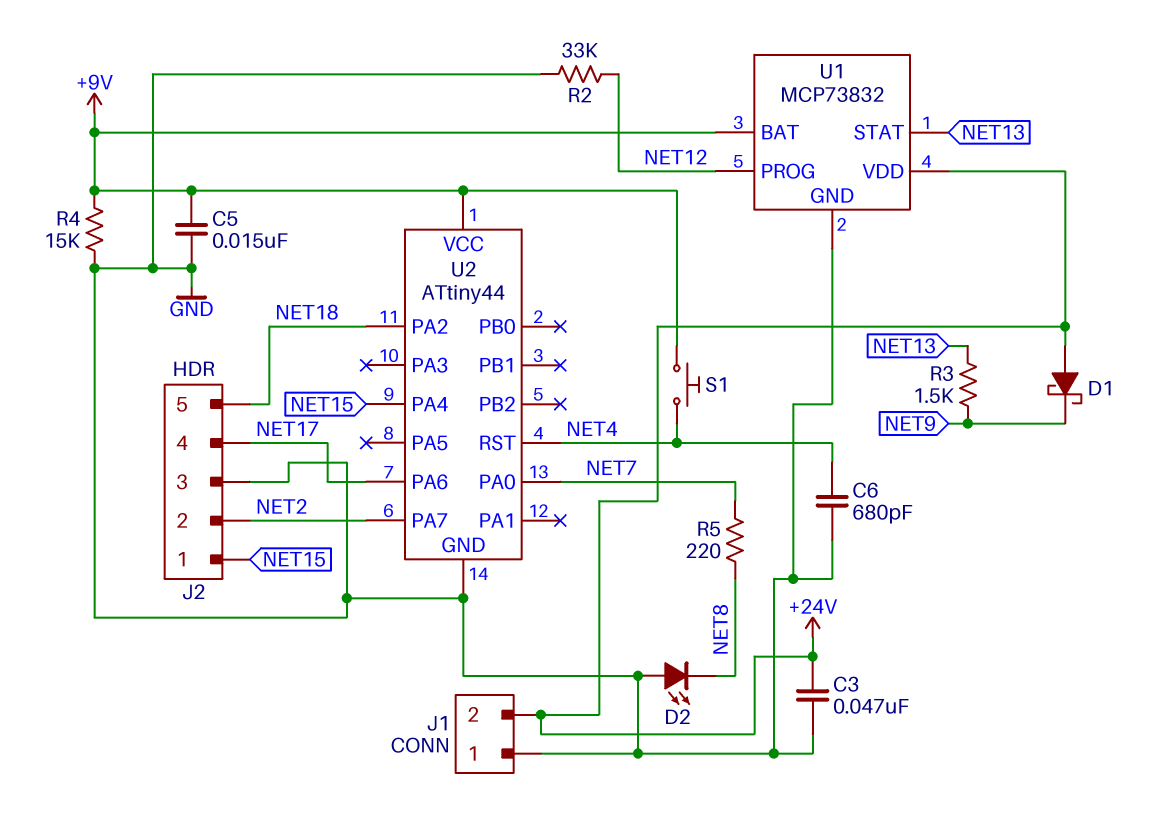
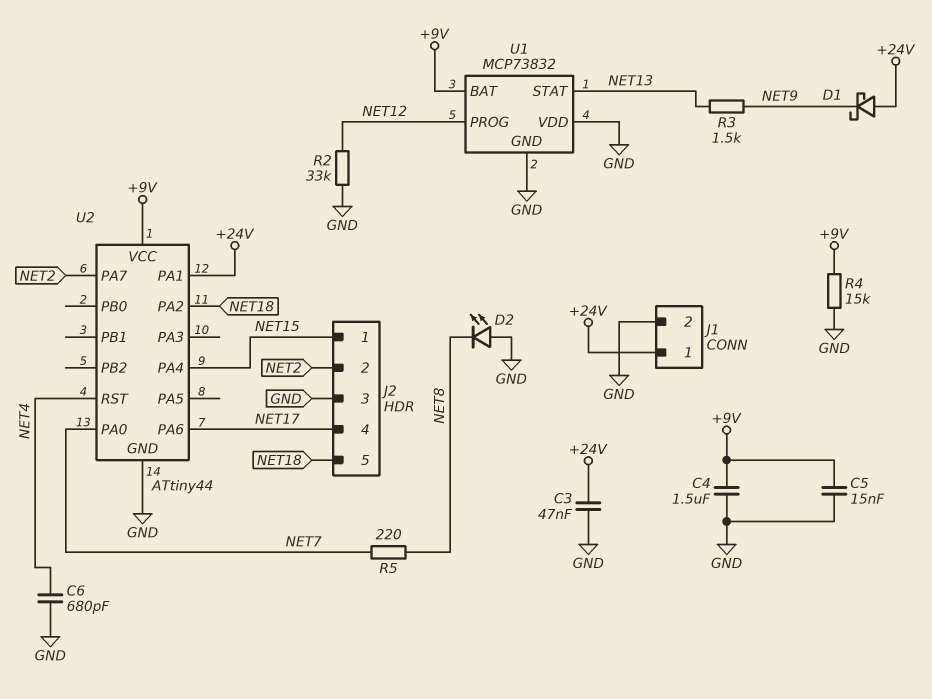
C4: none -> 1.5uF (+9V, GND)
J1 pin 1: GND -> +24V
J1 pin 2: +24V -> GND
S1: button (+9V, NET4) -> none
U1 pin VDD: +24V -> GND
U2 pin PA1: none -> +24V

